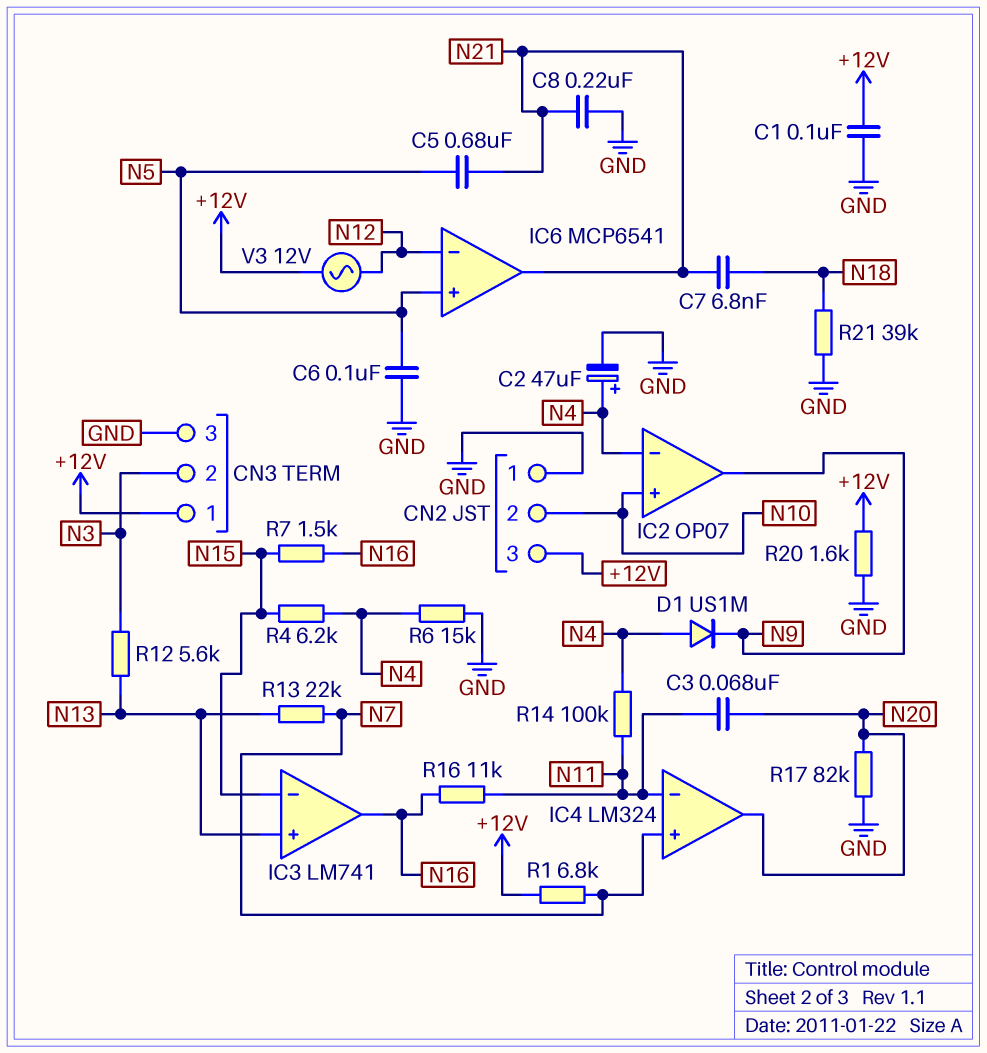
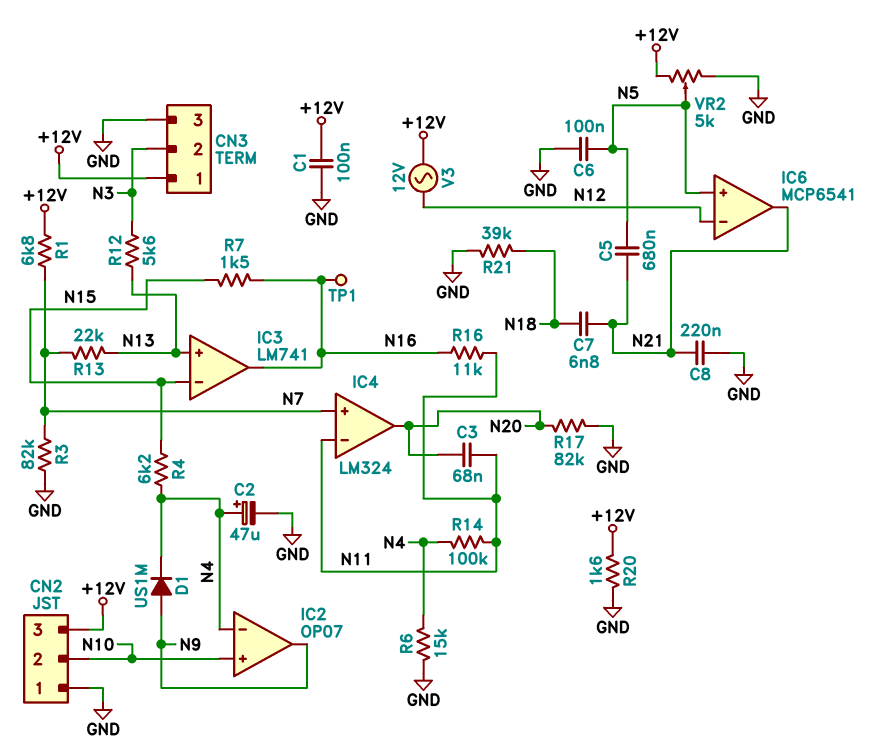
D1: diode US1M (A N4, K N9) -> diode US1M (A N9, K N4)
R3: none -> 82k (GND, N7)
TP1: none -> test point (N16)
VR2: none -> 5k (+12V, GND, wiper N5)

